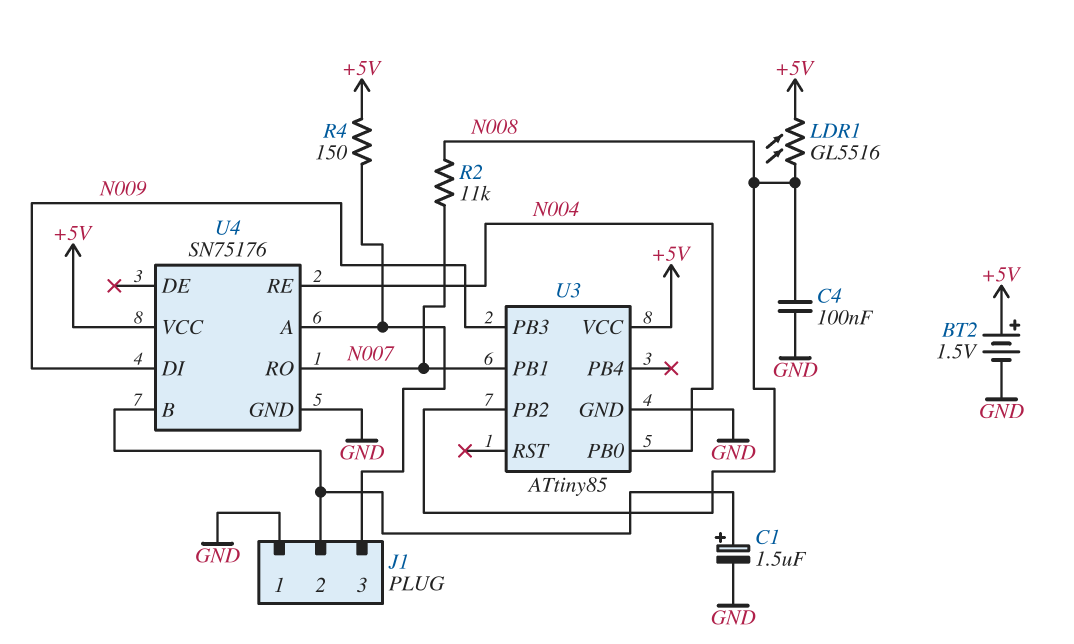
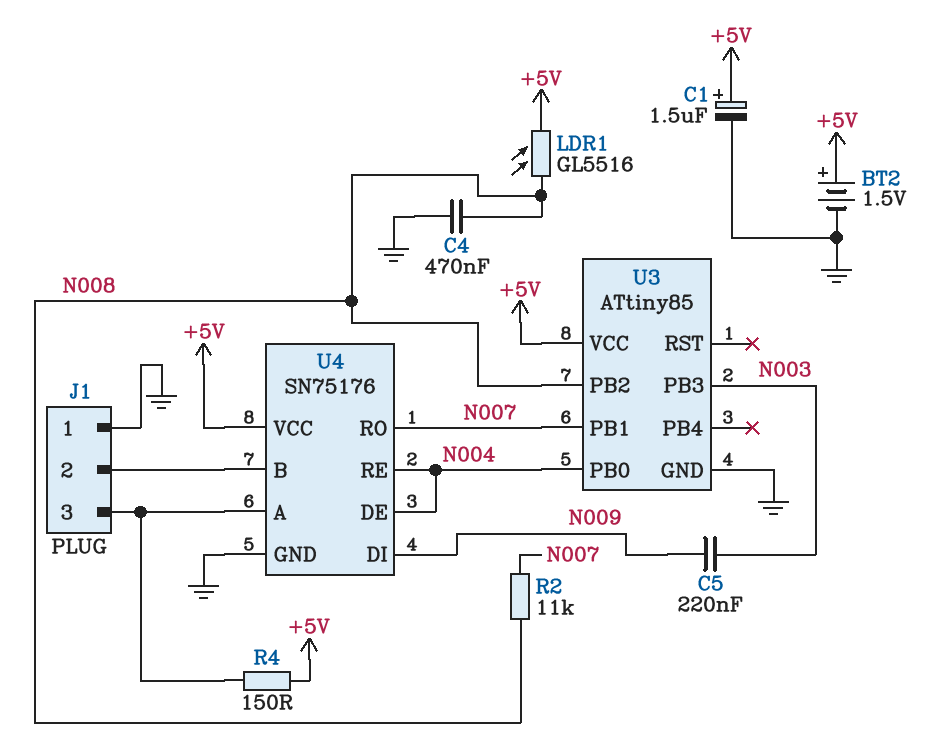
C1: 1.5uF (plus J1/2, minus GND) -> 1.5uF (plus +5V, minus GND)
C4: 100nF (GND, N008) -> 470nF (GND, N008)
C5: none -> 220nF (N003, N009)
U3 pin PB3: N009 -> N003
U4 pin DE: none -> N004

